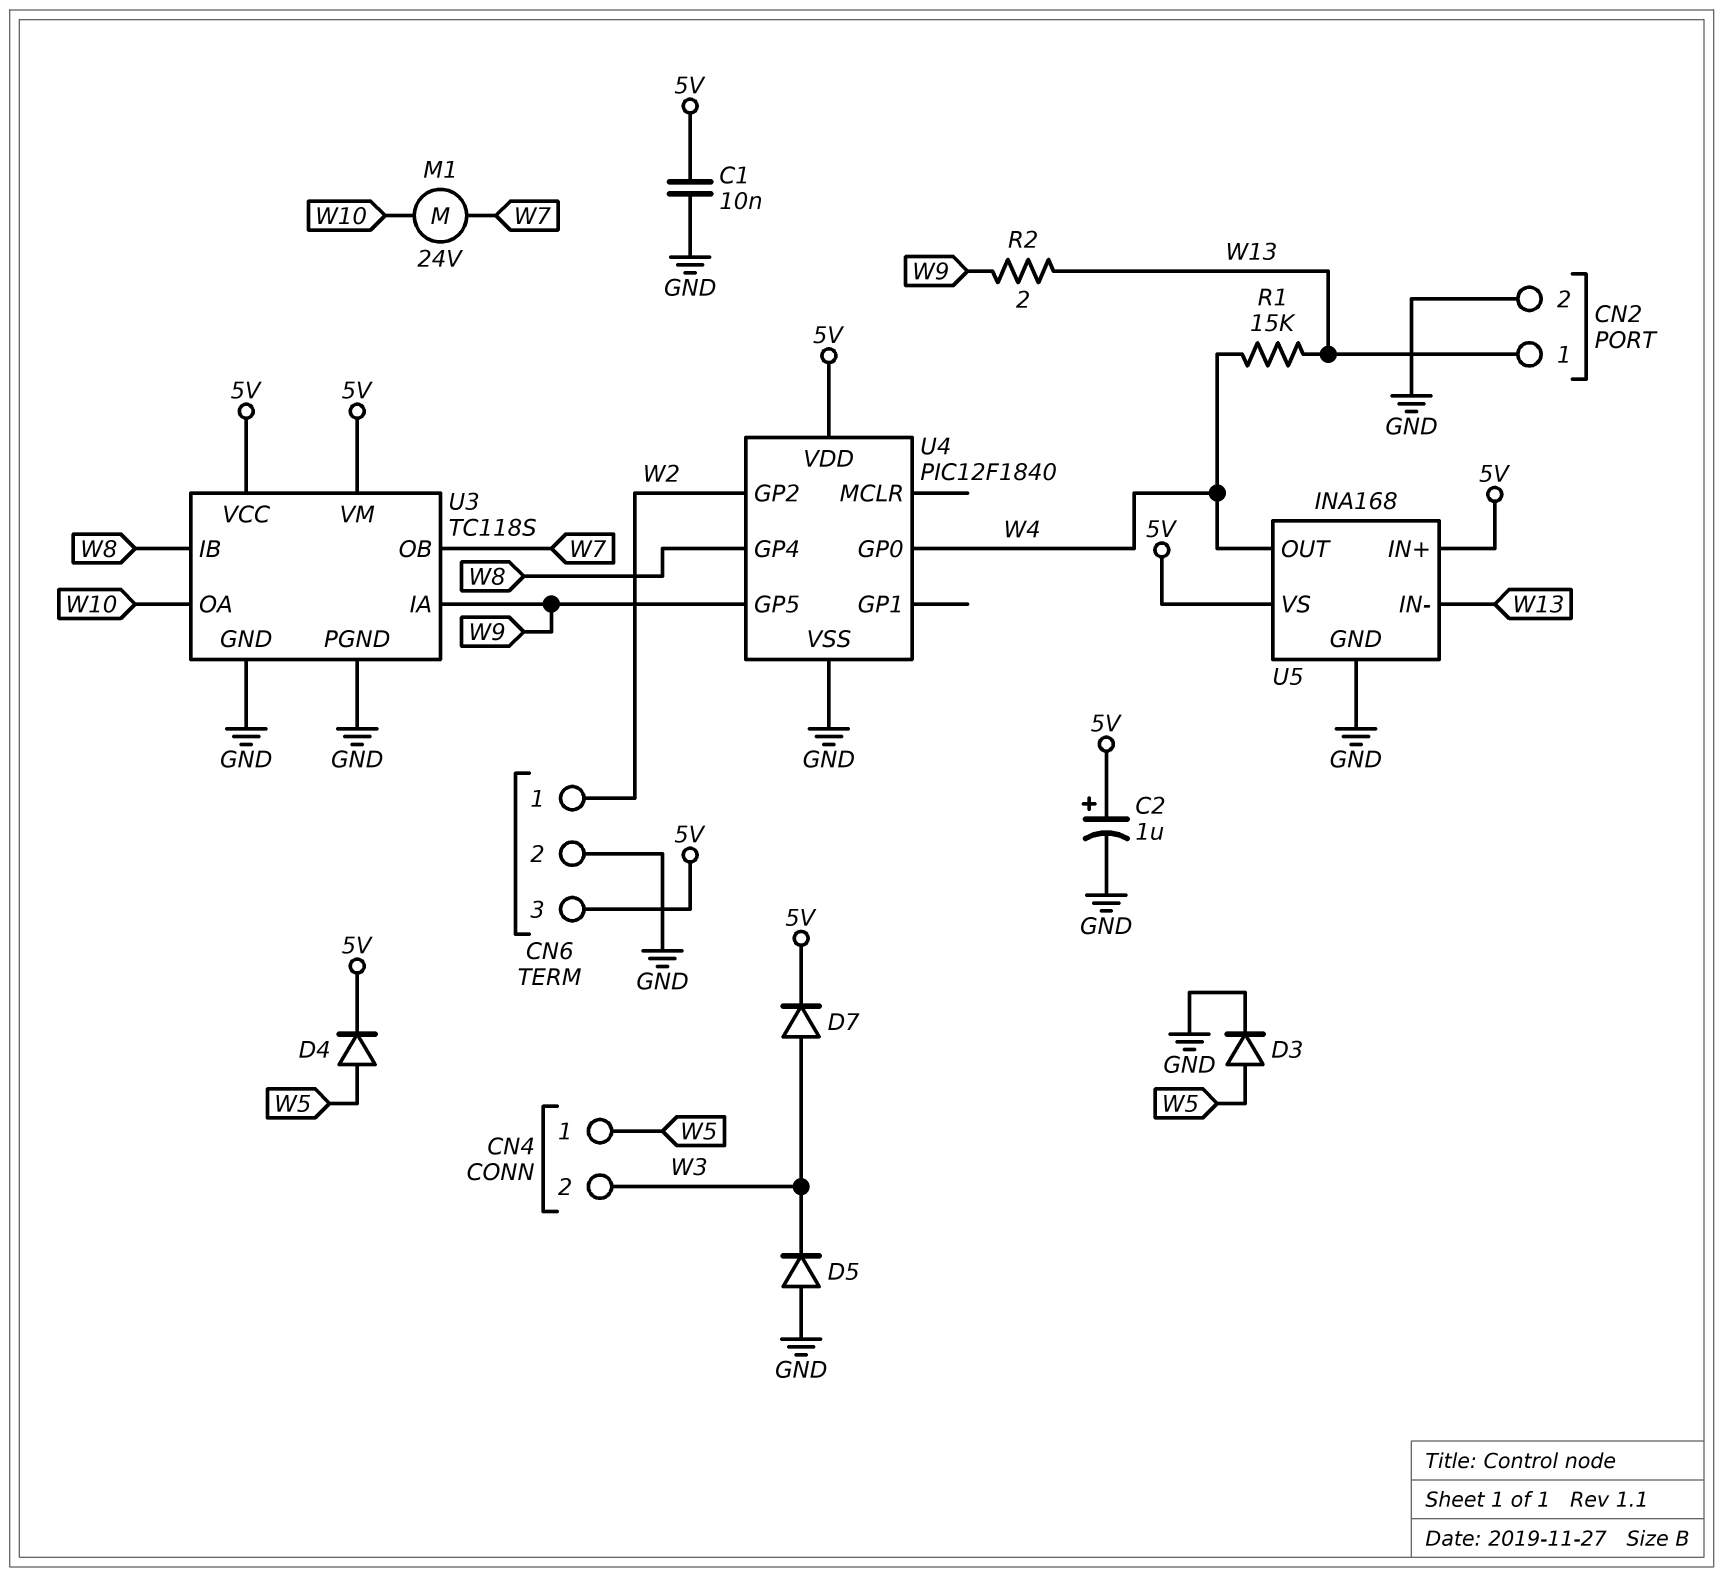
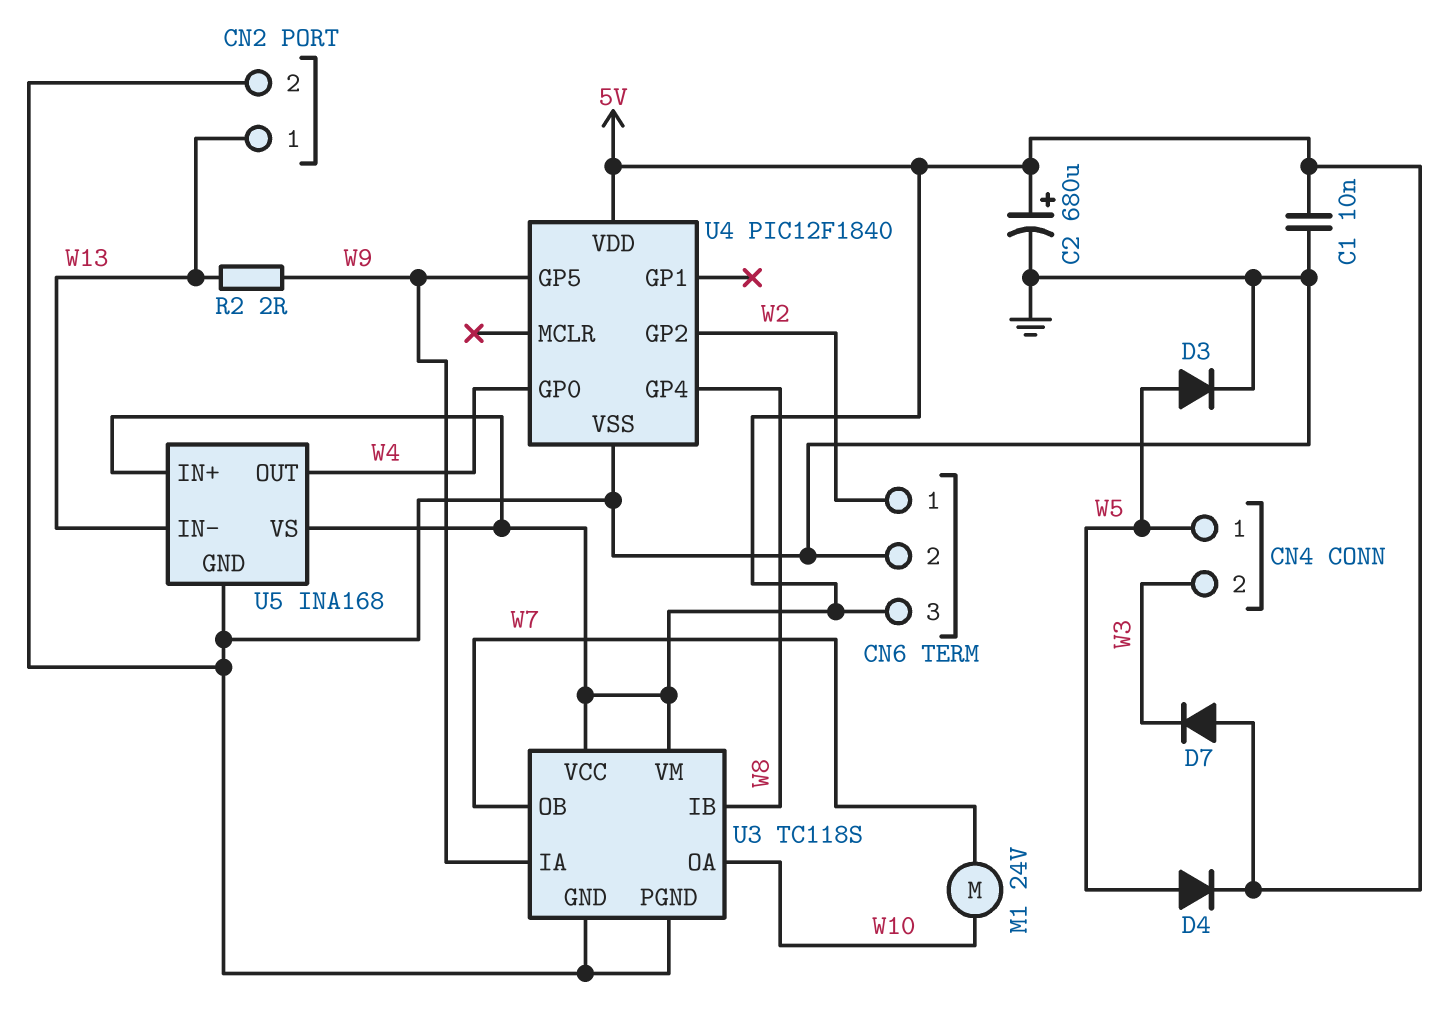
C2: 1uF (plus 5V, minus GND) -> 680uF (plus 5V, minus GND)
D5: diode (A GND, K W3) -> none
D7: diode (A W3, K 5V) -> diode (A 5V, K W3)
R1: 15k (W4, W13) -> none

